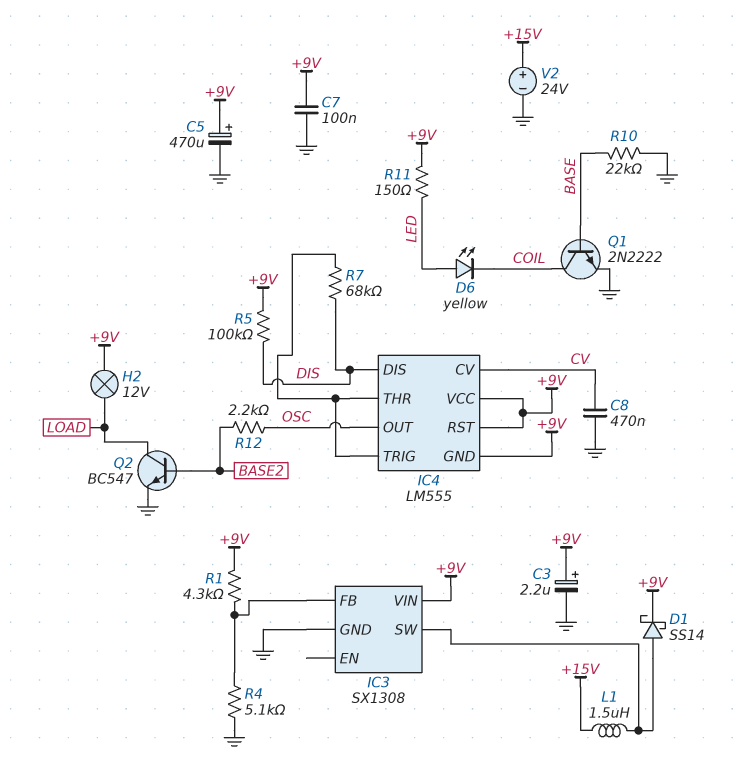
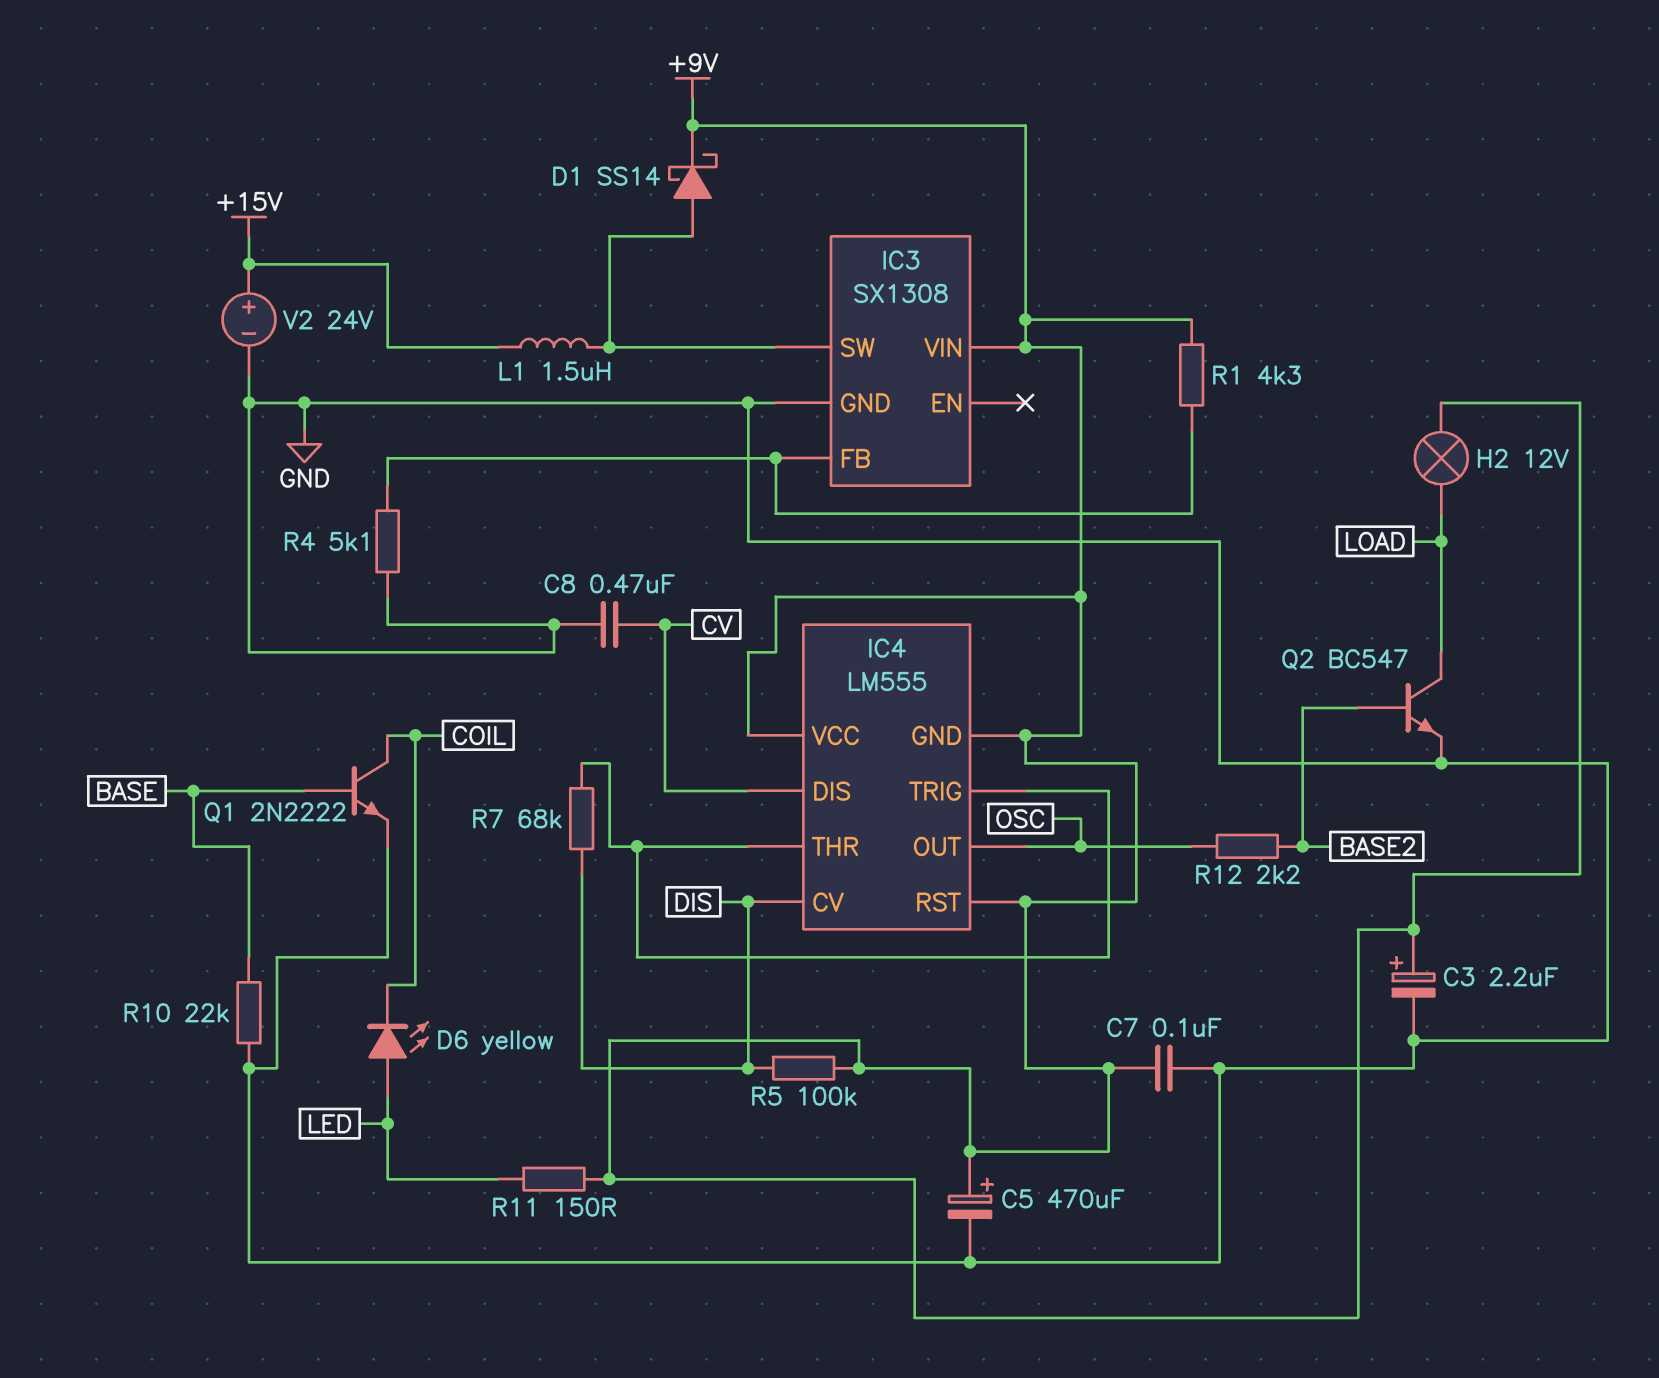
IC4 pin CV: CV -> DIS
IC4 pin DIS: DIS -> CV

